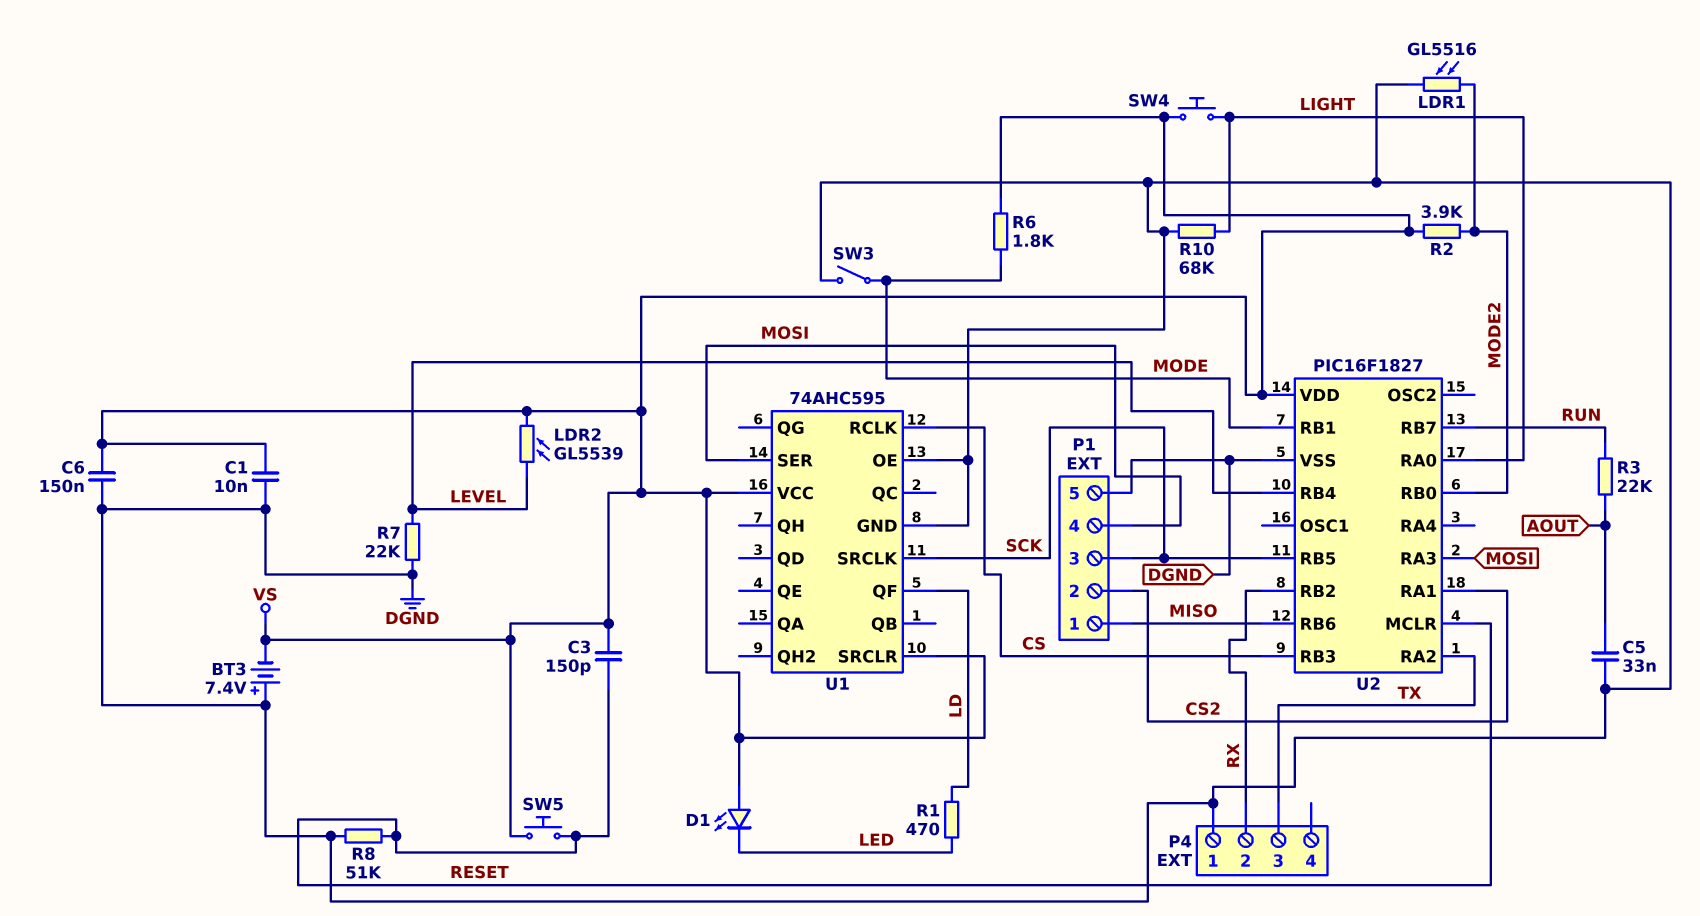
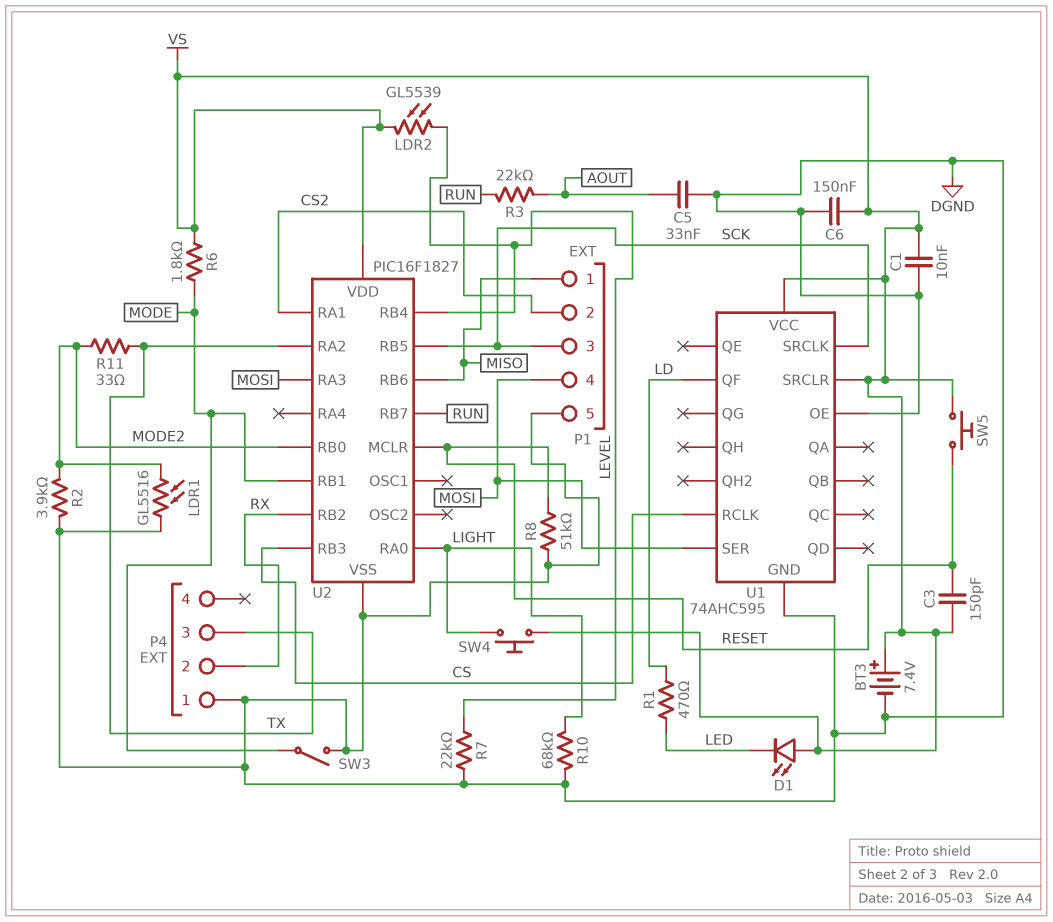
BT3: 7.4V (plus DGND, minus VS) -> 7.4V (plus VS, minus DGND)
R2: 3.9k (MODE2, VS) -> 3.9k (DGND, MODE2)
R11: none -> 33 (MODE2, TX)

